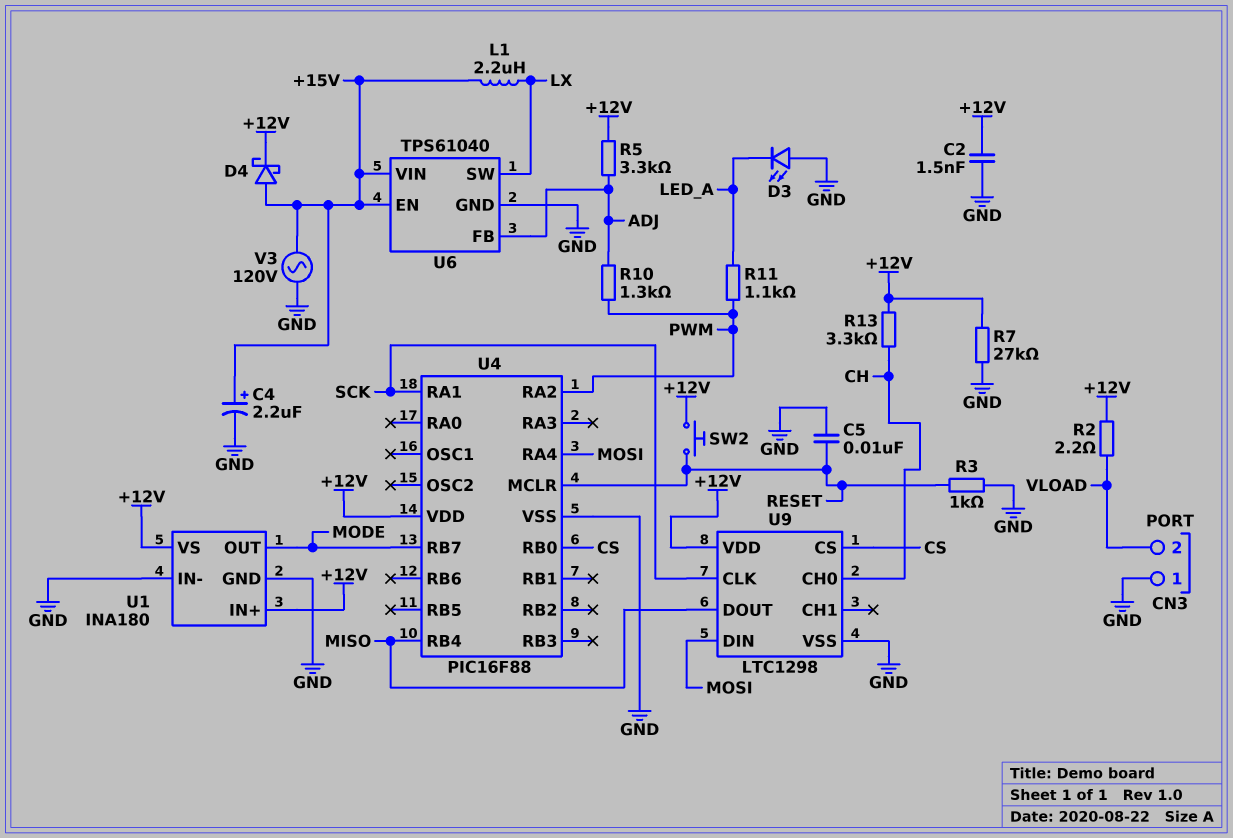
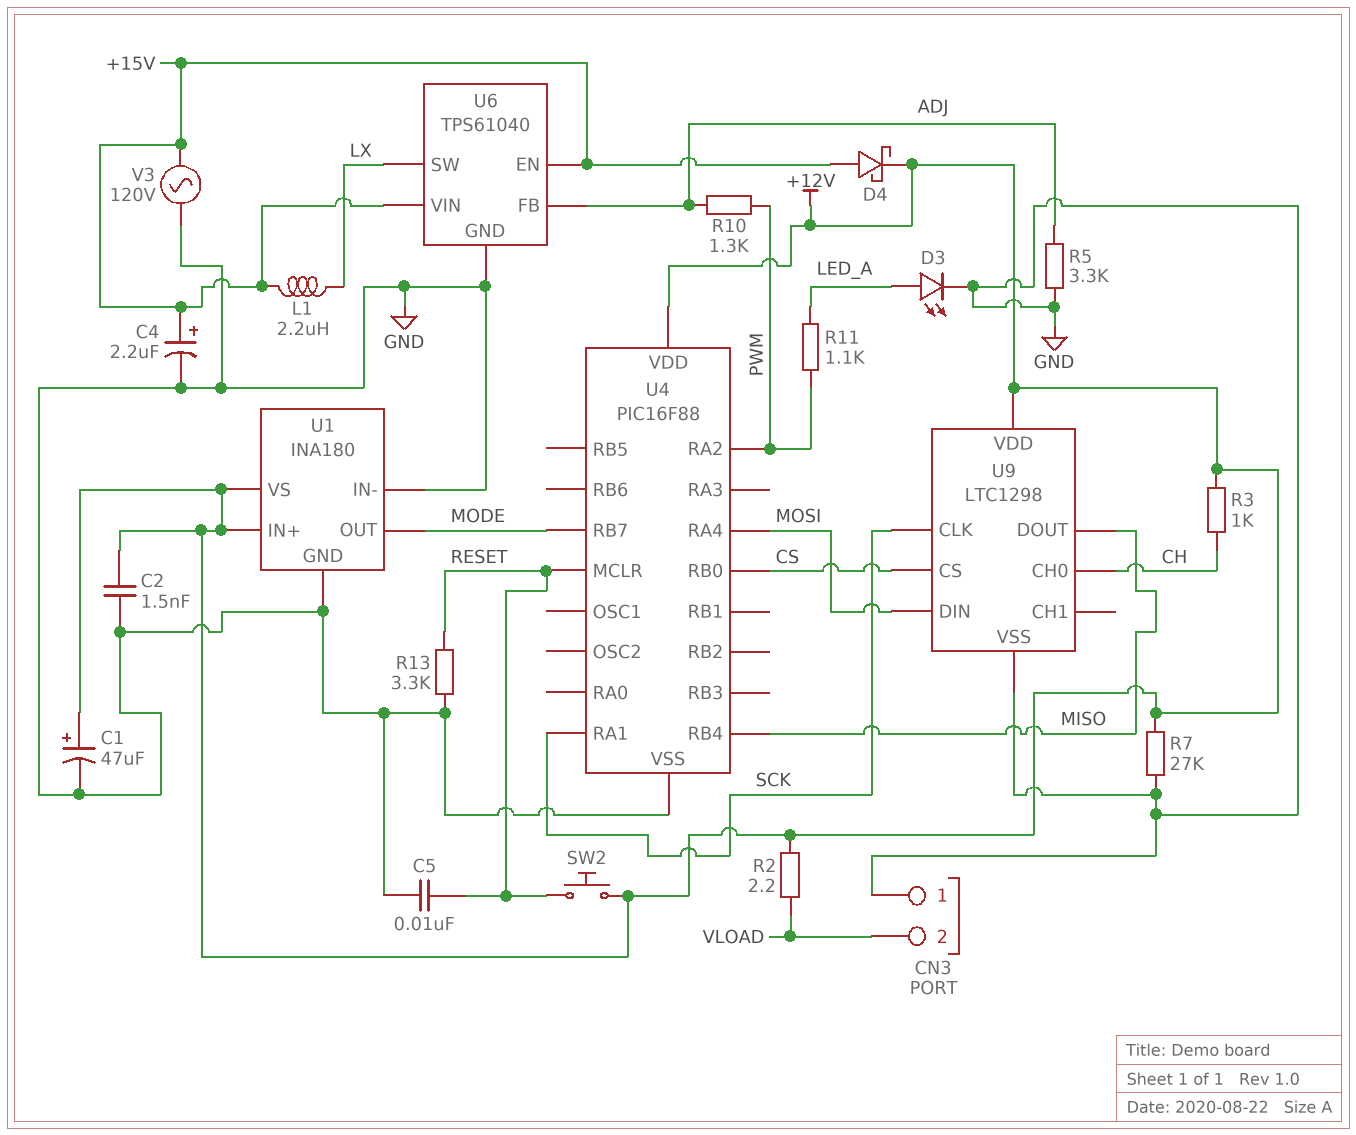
C1: none -> 47uF (plus +12V, minus GND)
D3: LED (A GND, K LED_A) -> LED (A LED_A, K GND)
R3: 1k (GND, RESET) -> 1k (+12V, CH)
R5: 3.3k (+12V, ADJ) -> 3.3k (ADJ, GND)
R13: 3.3k (+12V, CH) -> 3.3k (GND, RESET)

